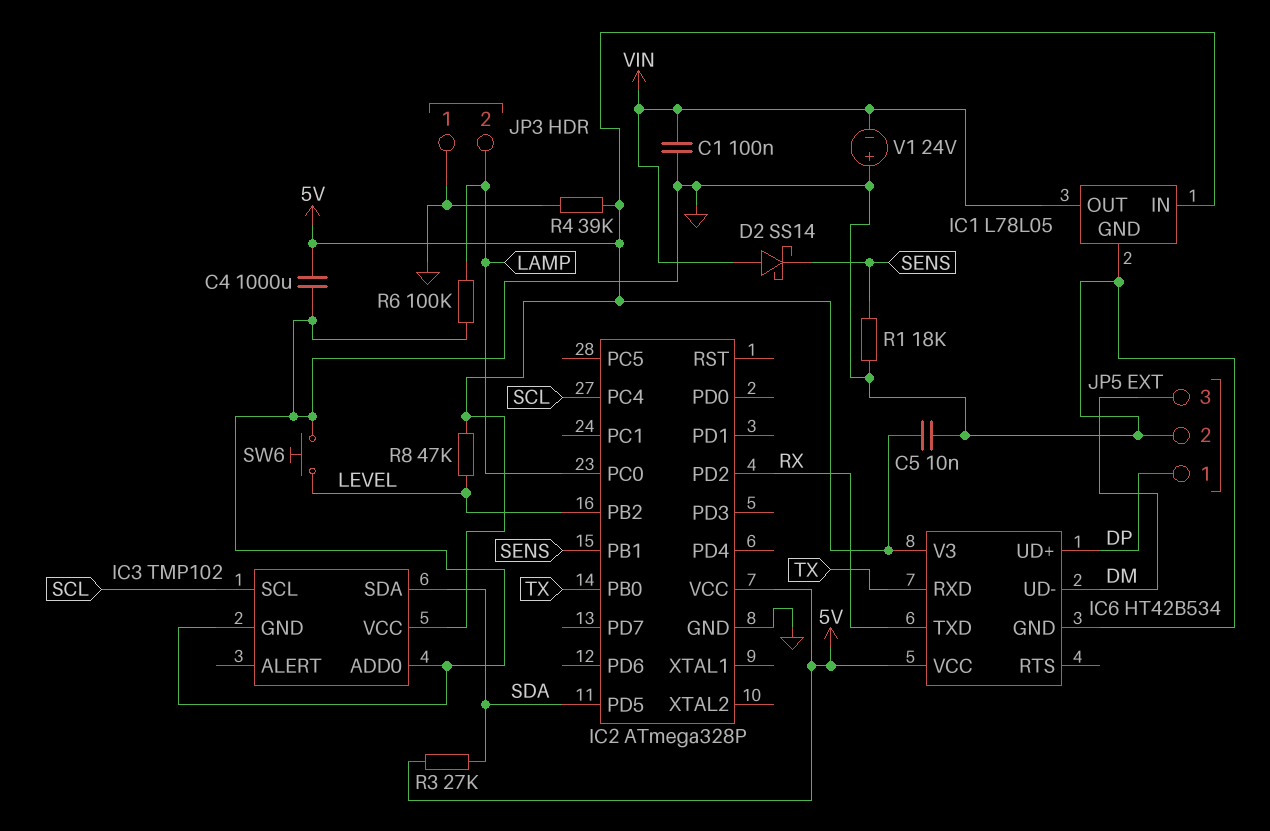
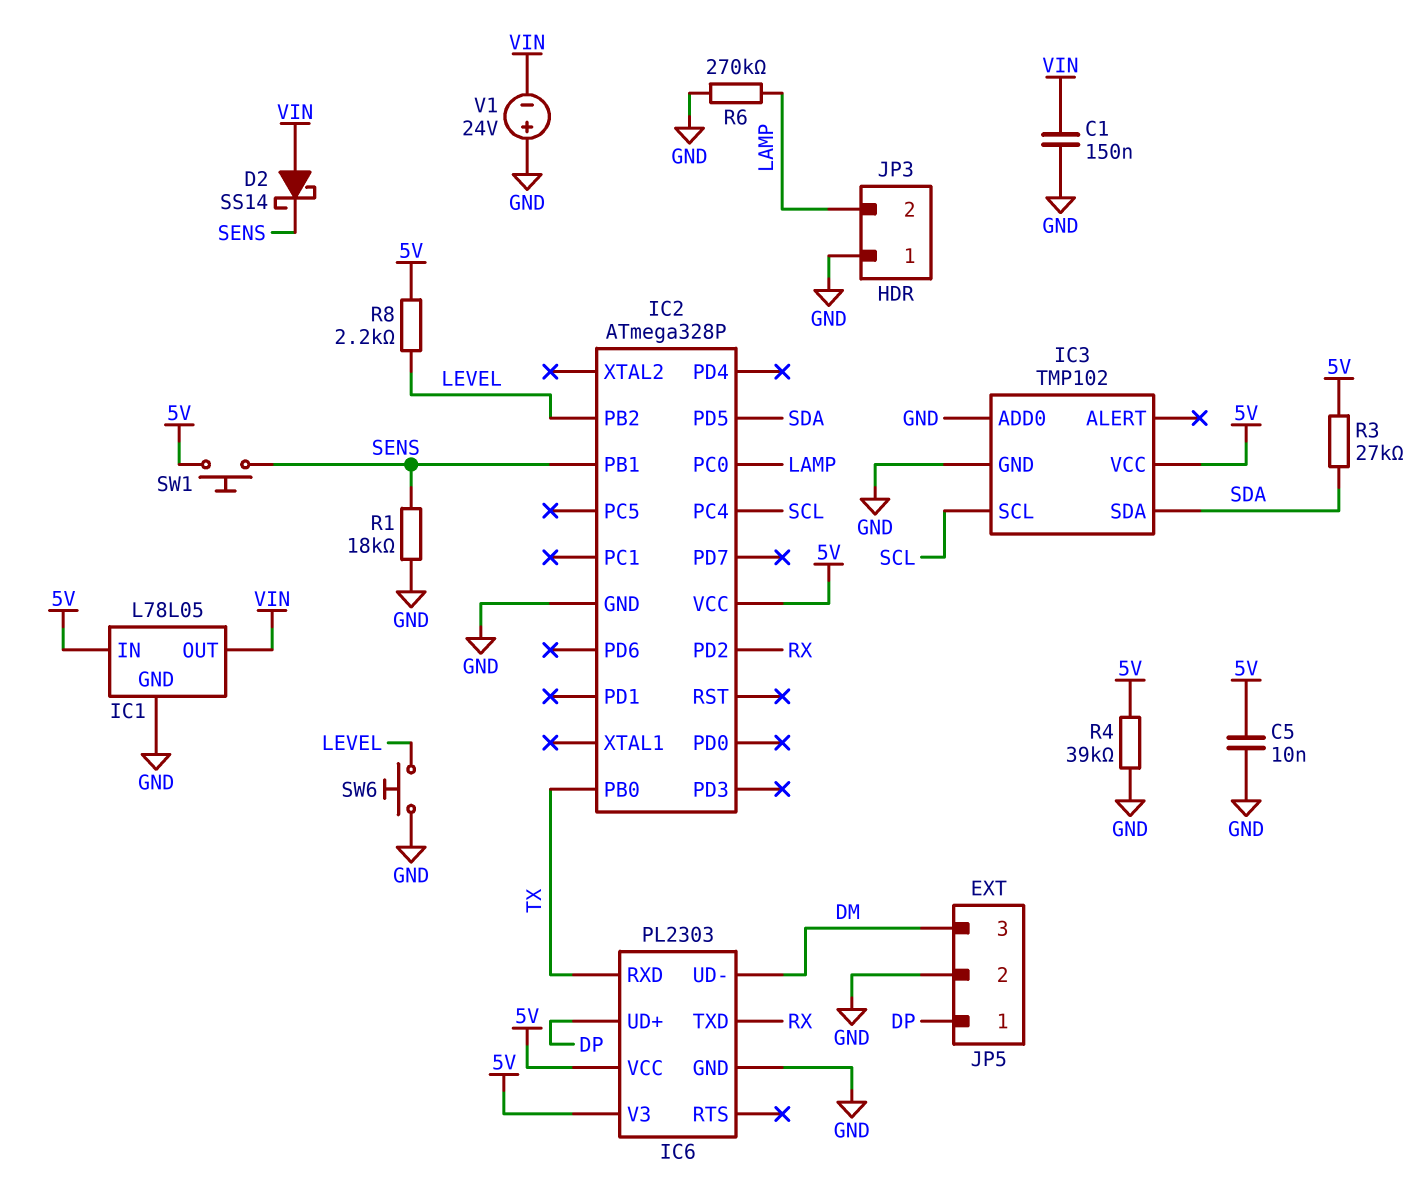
C1: 100nF (GND, VIN) -> 150nF (GND, VIN)
C4: 1000uF (5V, GND) -> none
IC6: HT42B534 -> PL2303
R6: 100k (GND, LAMP) -> 270k (GND, LAMP)
R8: 47k (5V, LEVEL) -> 2.2k (5V, LEVEL)
SW1: none -> button (5V, SENS)

